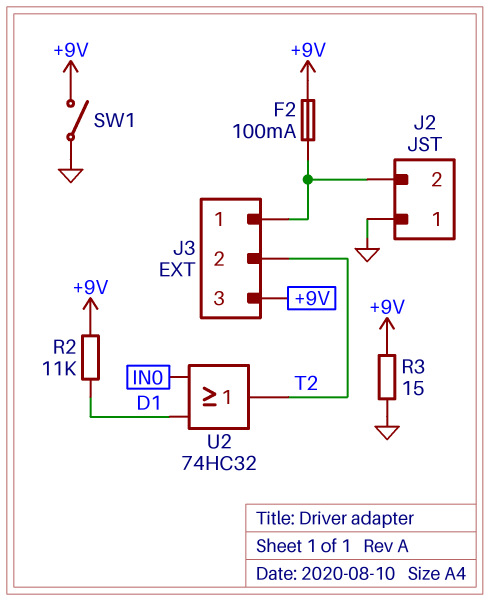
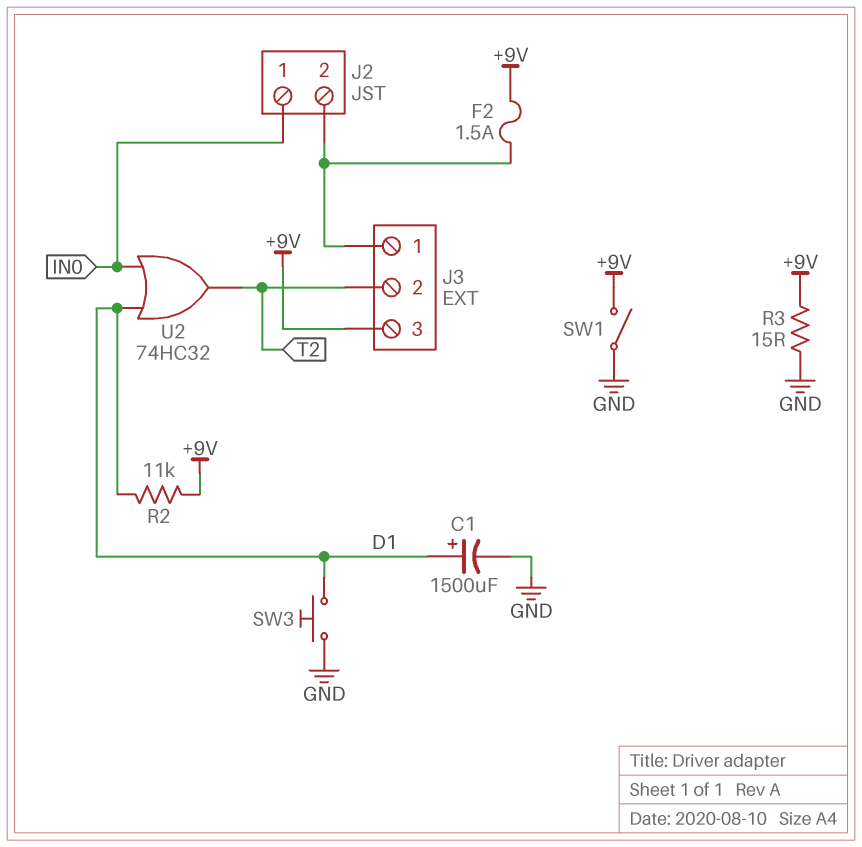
C1: none -> 1500uF (plus D1, minus GND)
F2: 100mA (+9V, J2/2) -> 1.5A (+9V, J2/2)
J2 pin 1: GND -> IN0
SW3: none -> button (D1, GND)

